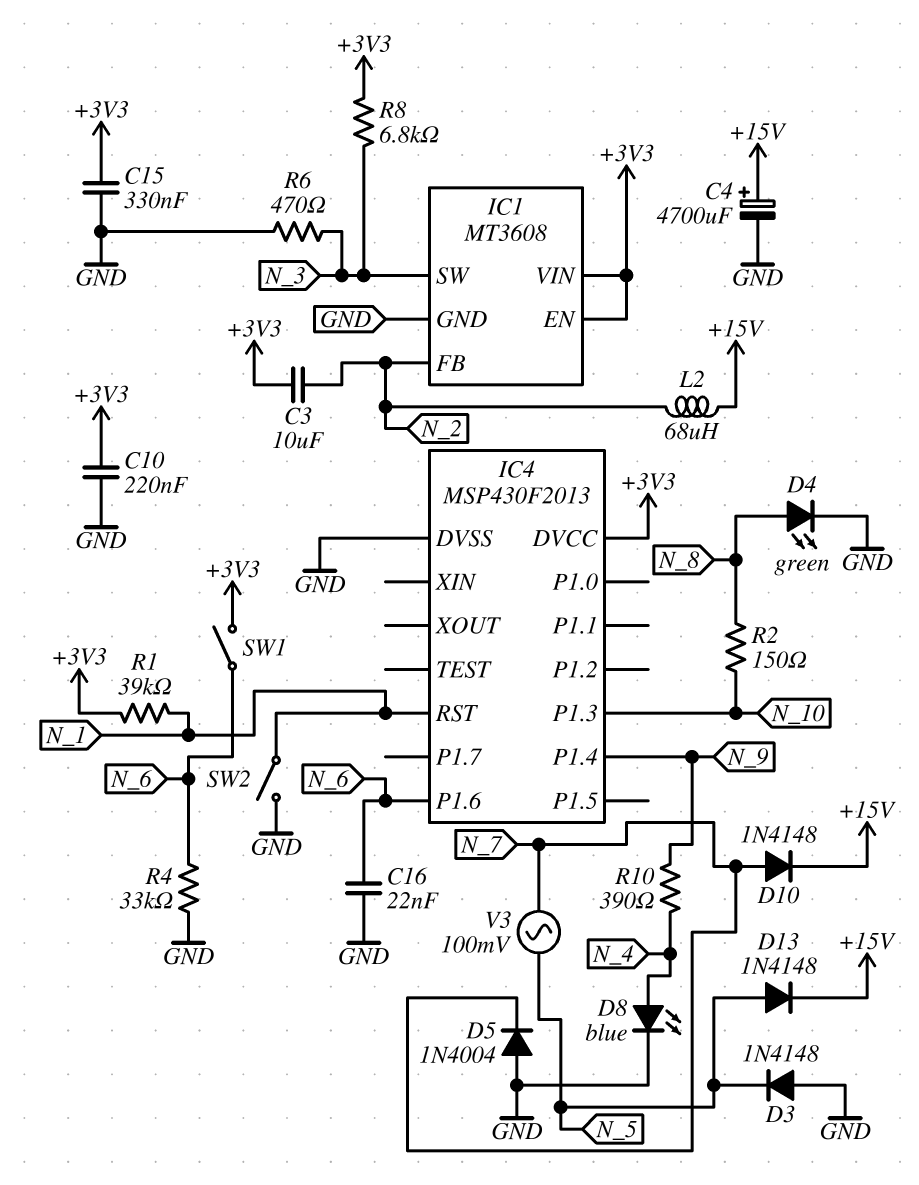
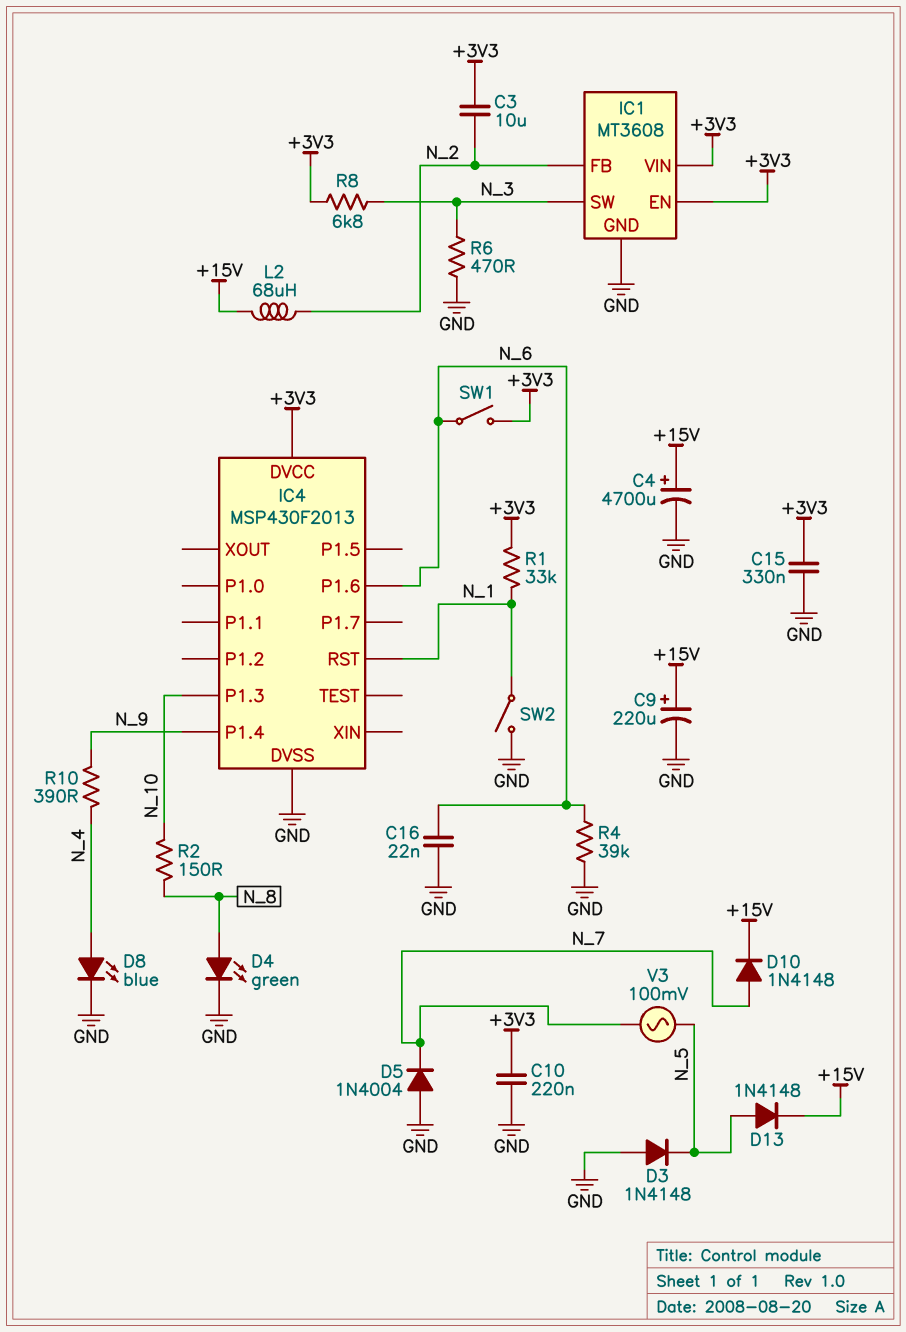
C9: none -> 220uF (plus +15V, minus GND)
R1: 39k (+3V3, N_1) -> 33k (+3V3, N_1)
R4: 33k (GND, N_6) -> 39k (GND, N_6)

